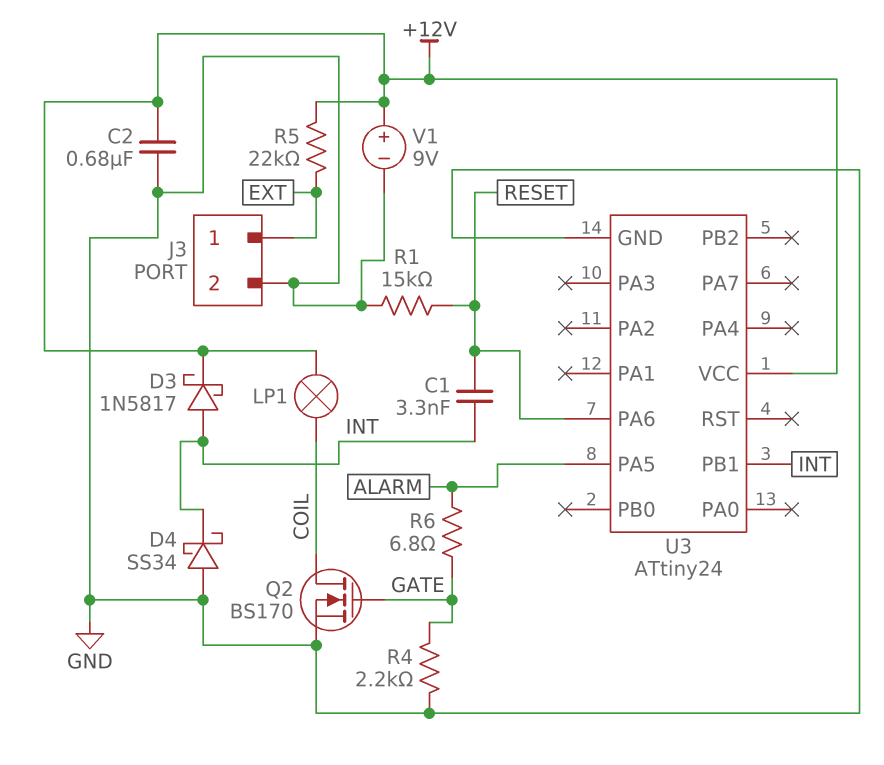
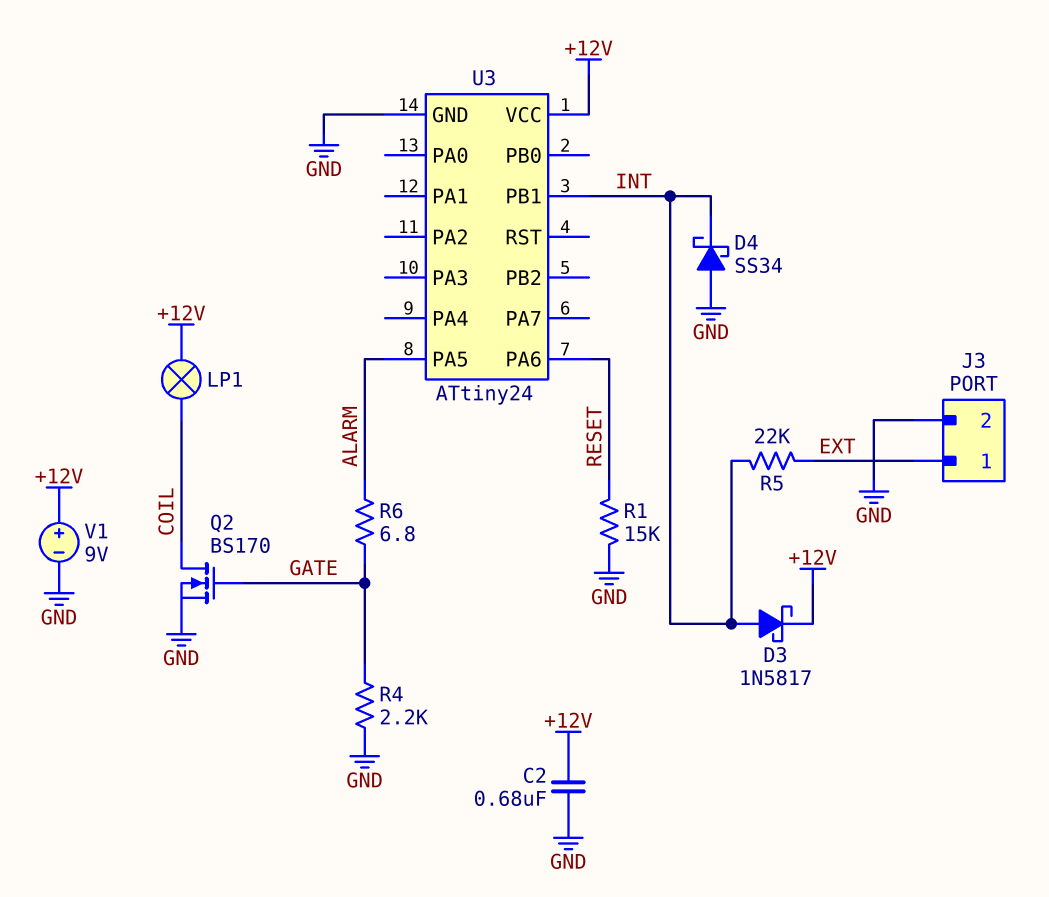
C1: 3.3nF (INT, RESET) -> none
R5: 22k (+12V, EXT) -> 22k (EXT, INT)

